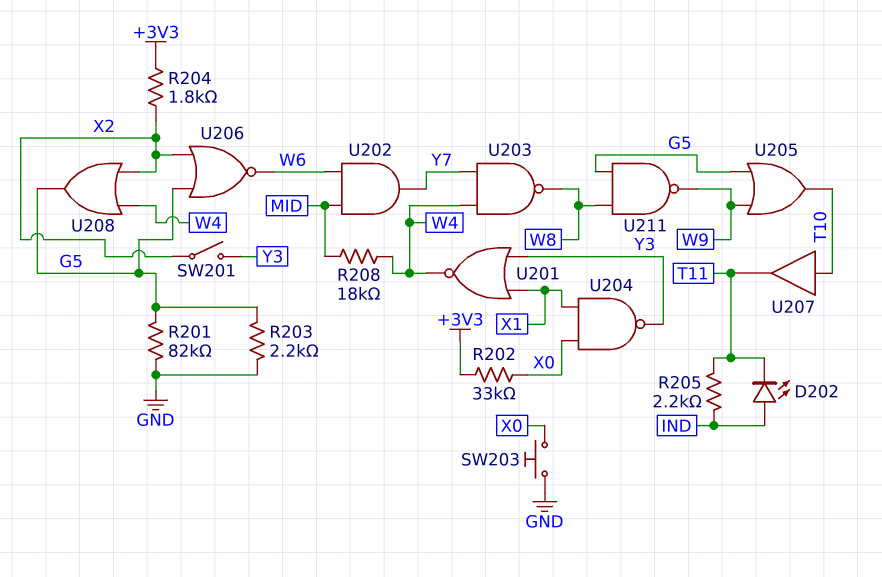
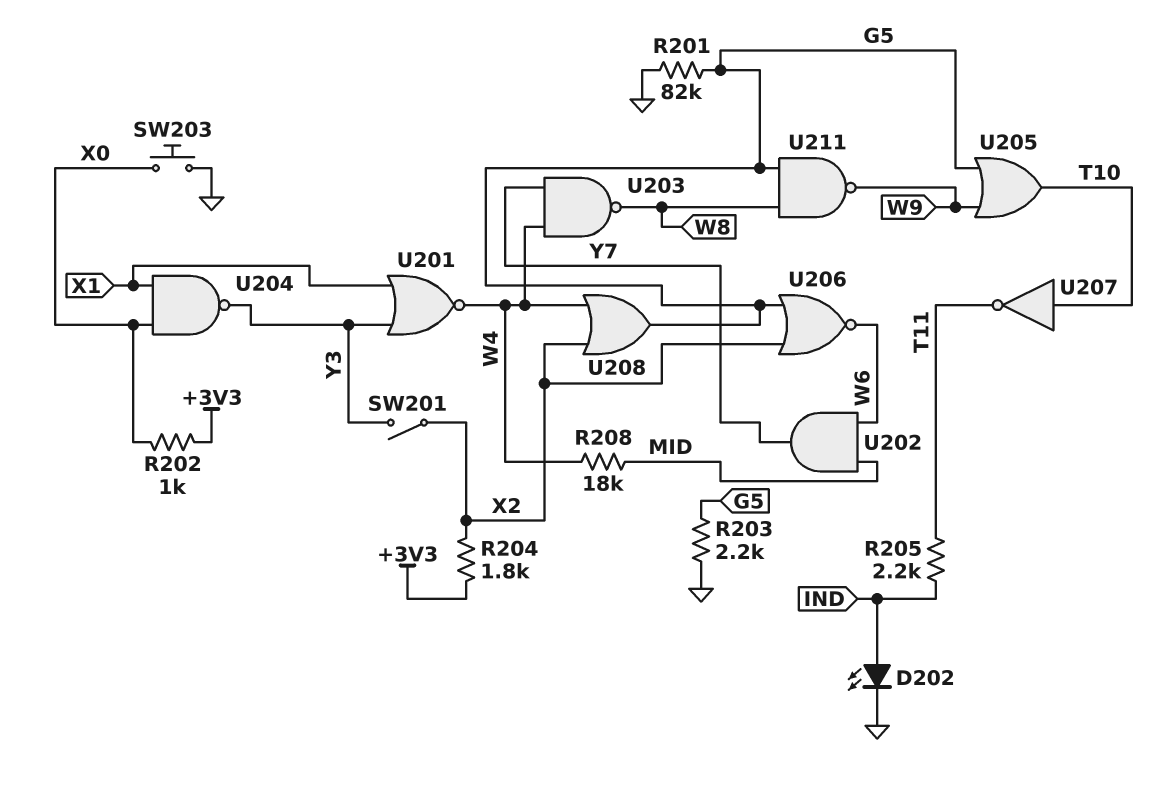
D202: LED (A IND, K T11) -> LED (A IND, K GND)
R202: 33k (+3V3, X0) -> 1k (+3V3, X0)
U207: buffer (in T10, out T11) -> NOT (in T10, out T11)

